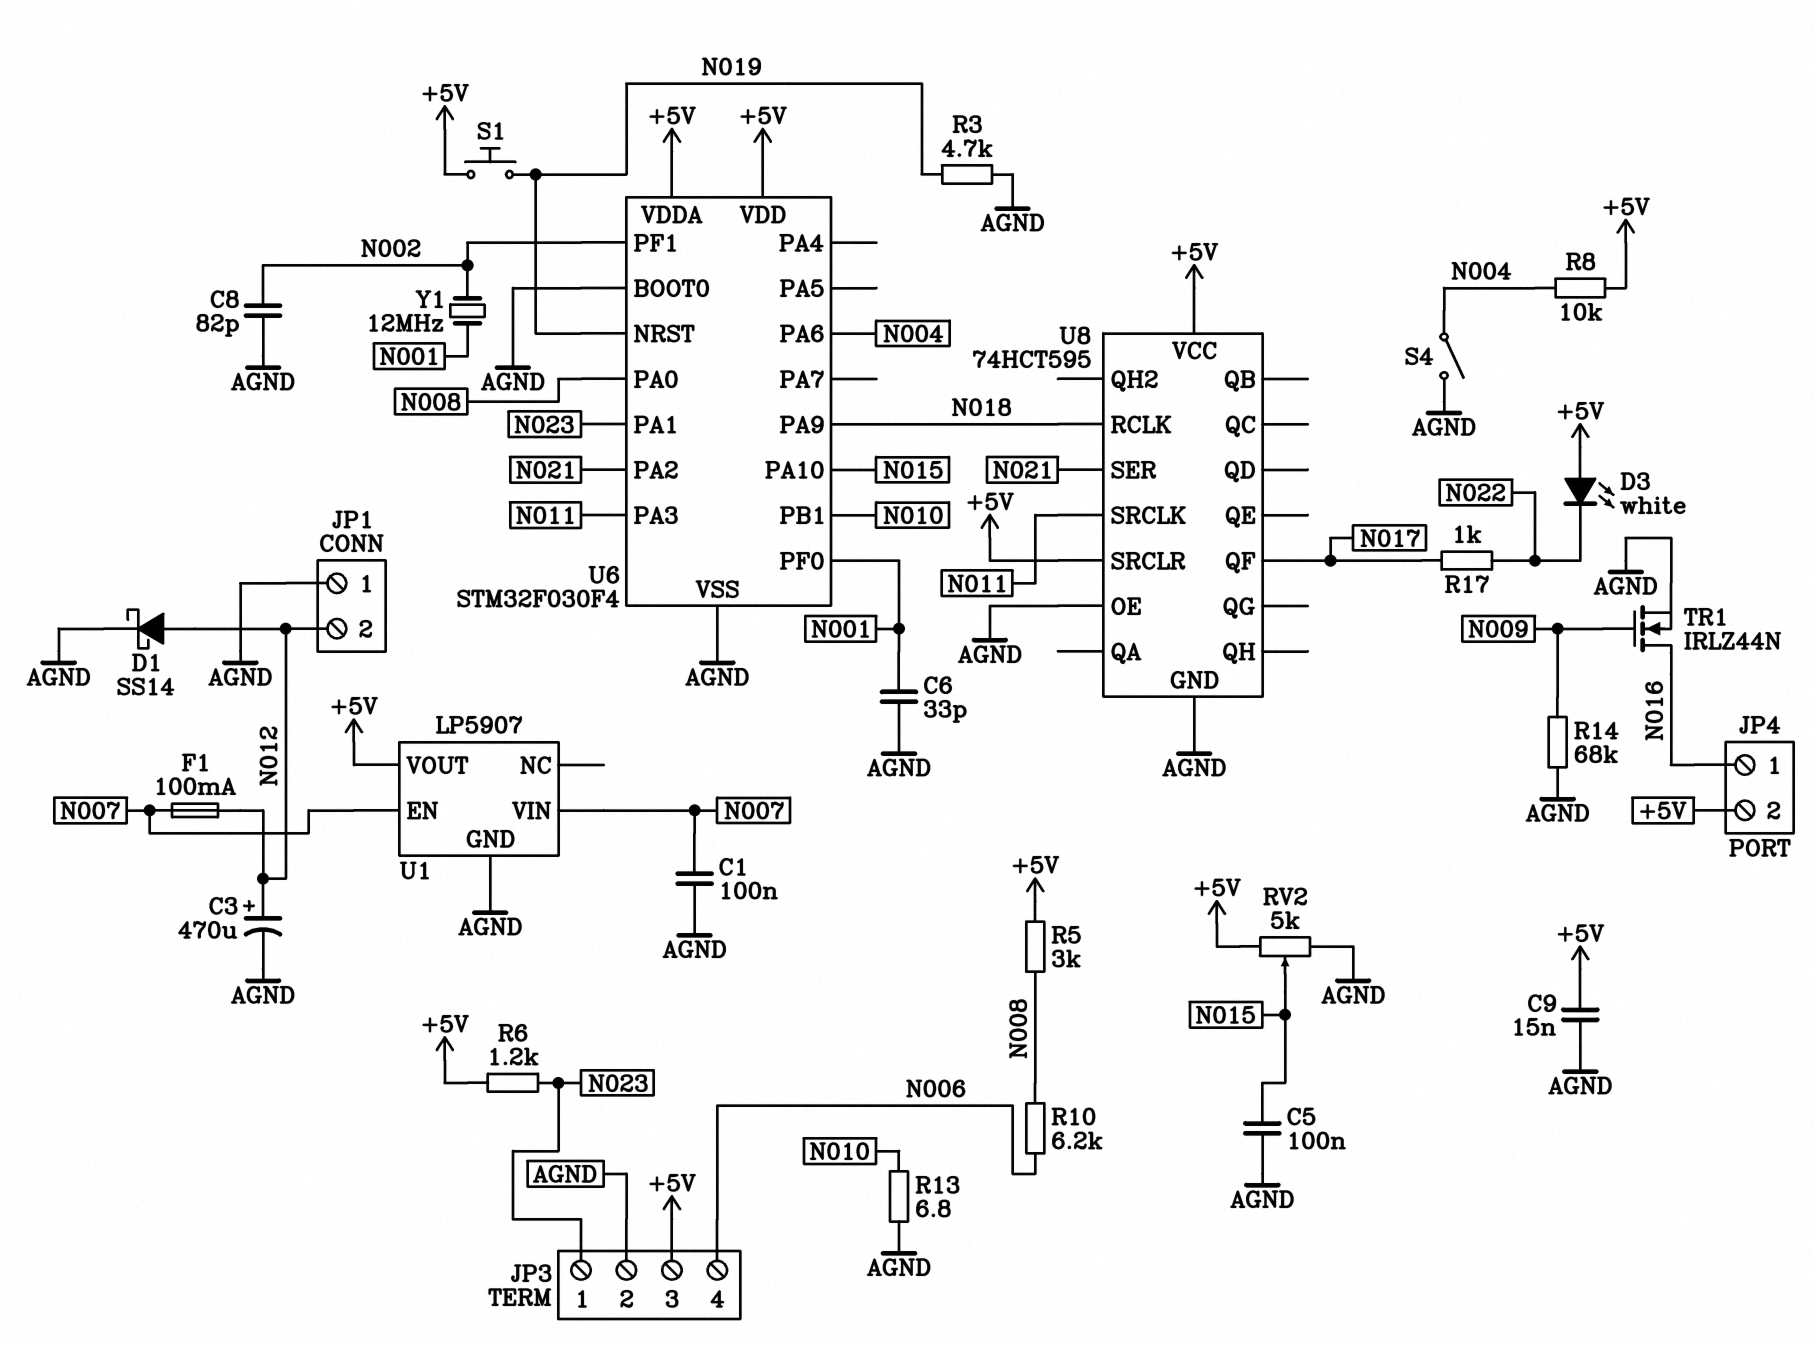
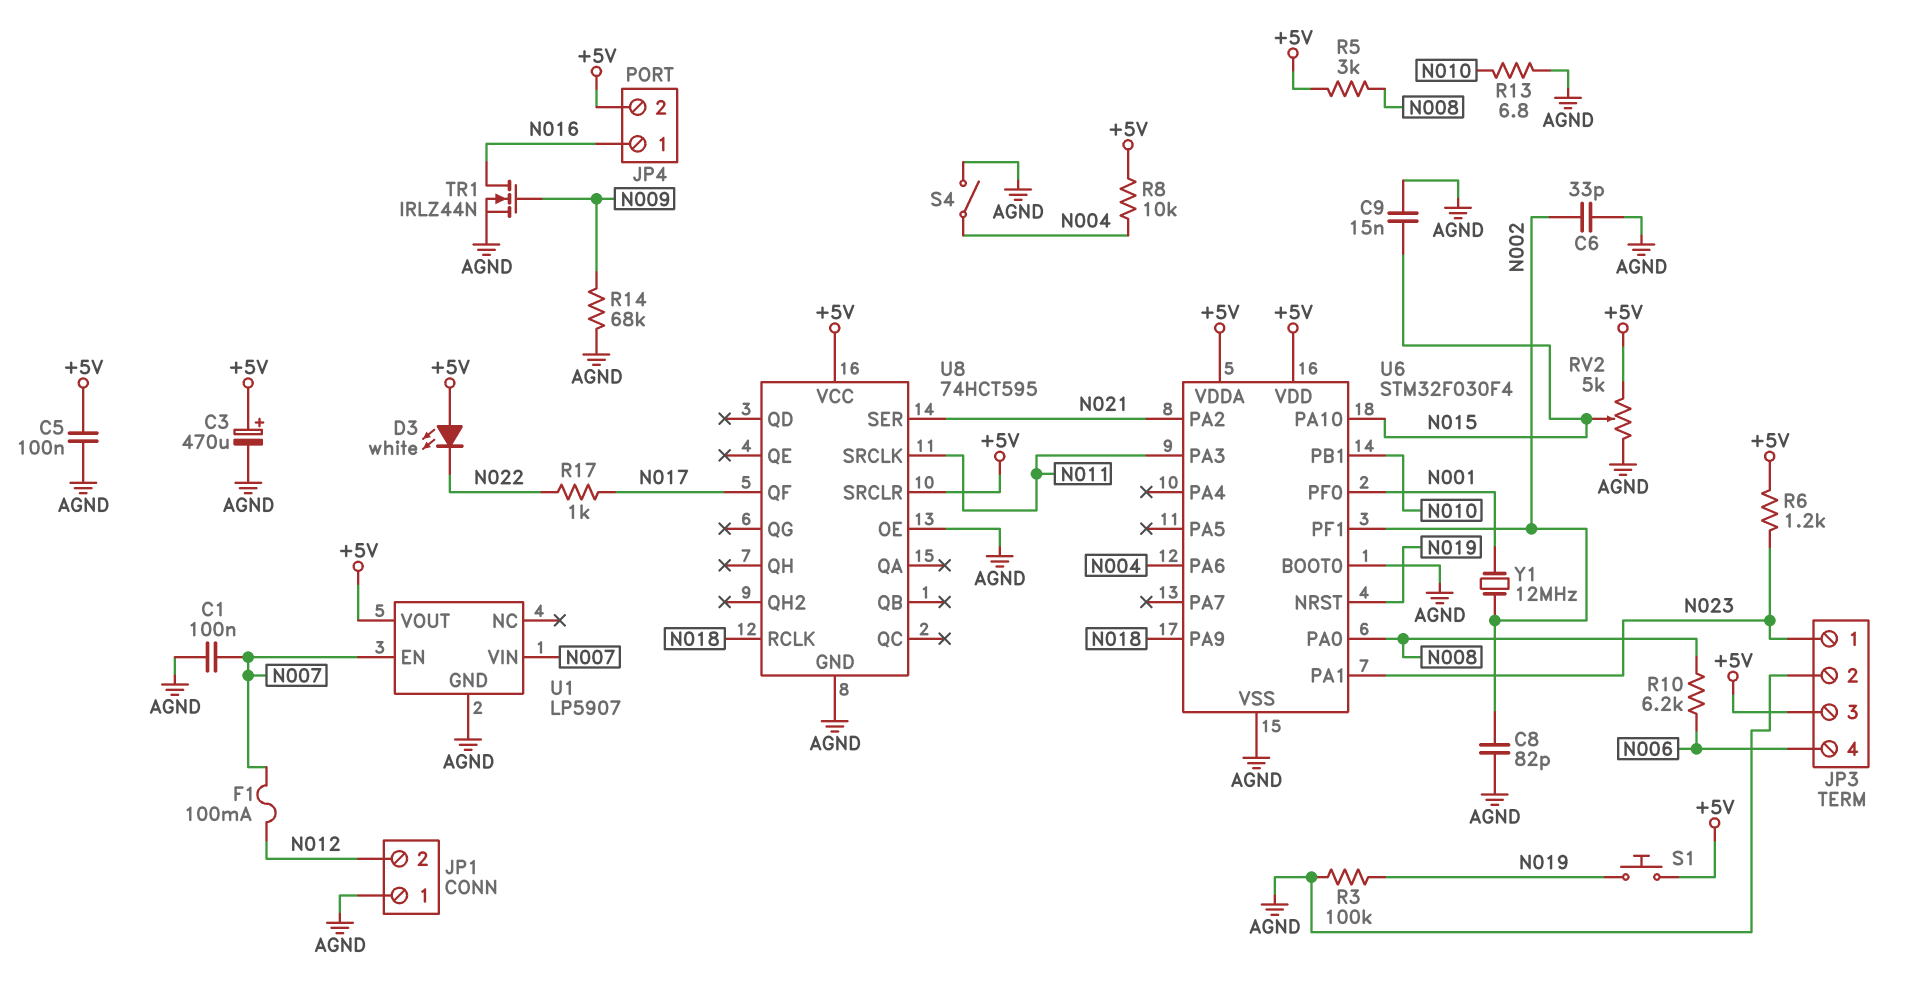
C3: 470uF (plus N012, minus AGND) -> 470uF (plus +5V, minus AGND)
C5: 100nF (AGND, N015) -> 100nF (+5V, AGND)
C6: 33pF (AGND, N001) -> 33pF (AGND, N002)
C9: 15nF (+5V, AGND) -> 15nF (AGND, N015)
D1: schottky SS14 (A N012, K AGND) -> none
R3: 4.7k (AGND, N019) -> 100k (AGND, N019)

